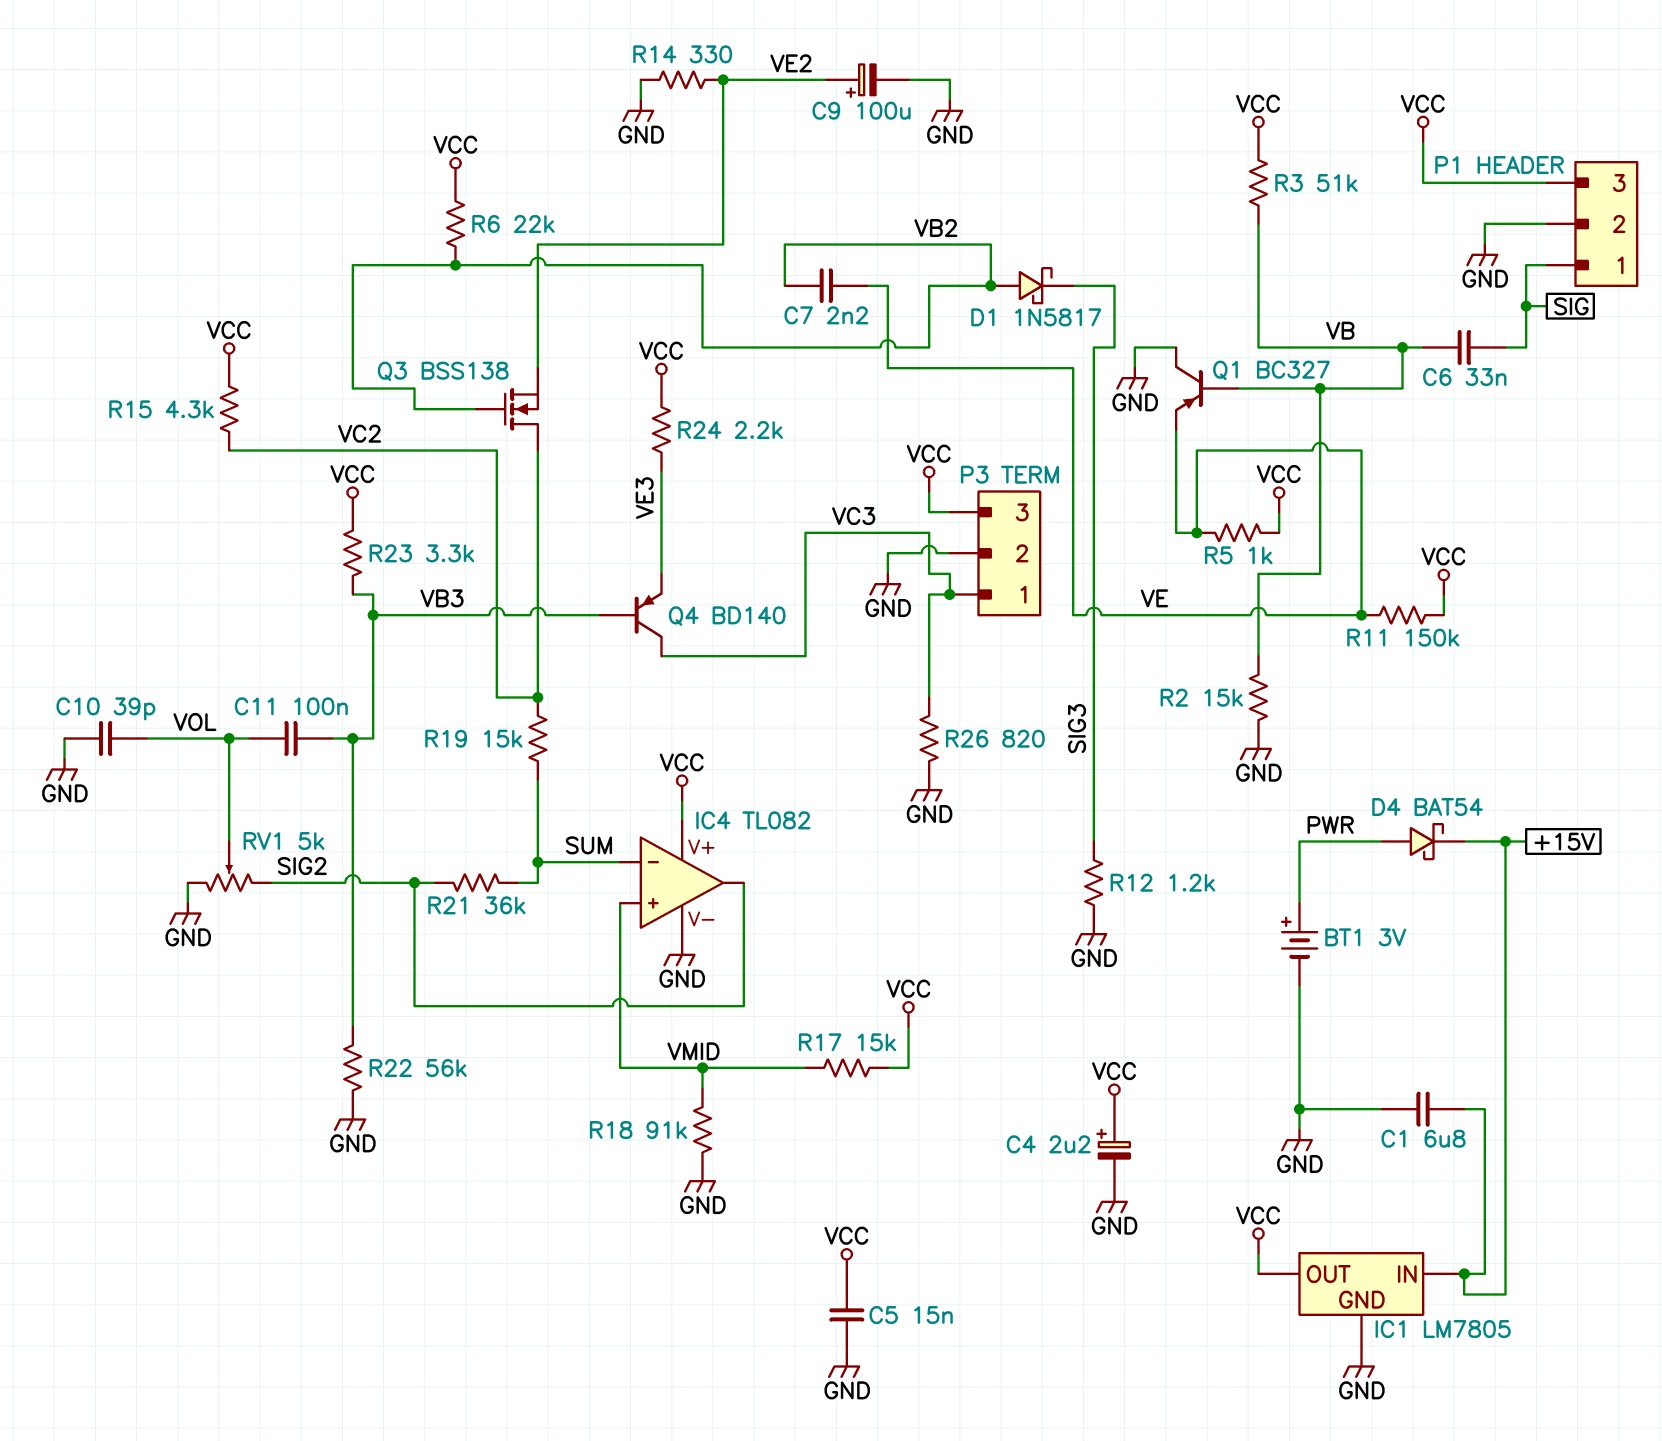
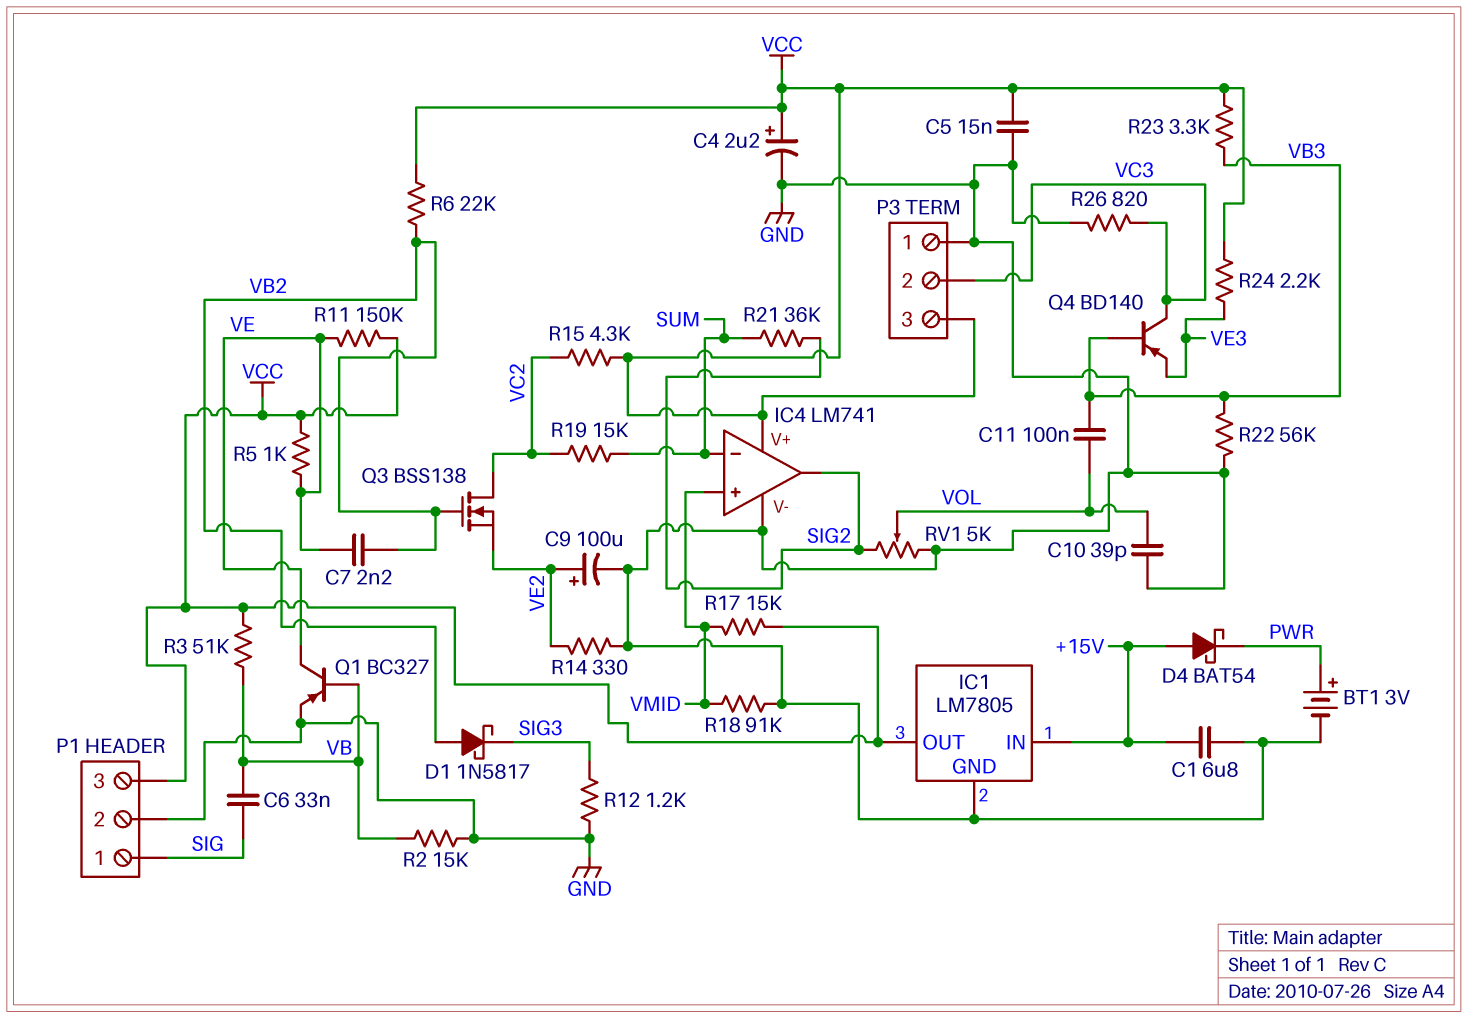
D4: schottky BAT54 (A PWR, K +15V) -> schottky BAT54 (A +15V, K PWR)
IC4: TL082 -> LM741
P3 pin 1: VC3 -> GND
P3 pin 2: GND -> VC3
Q1: PNP BC327 (B VB, C GND, E VE) -> PNP BC327 (B VB, C VE, E GND)

